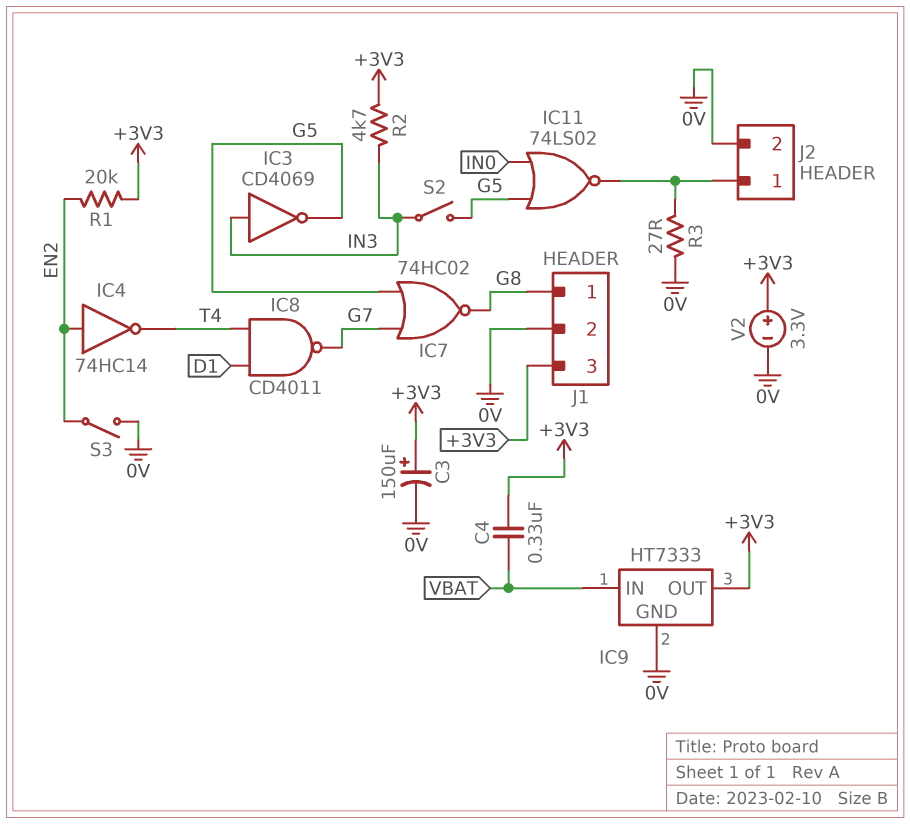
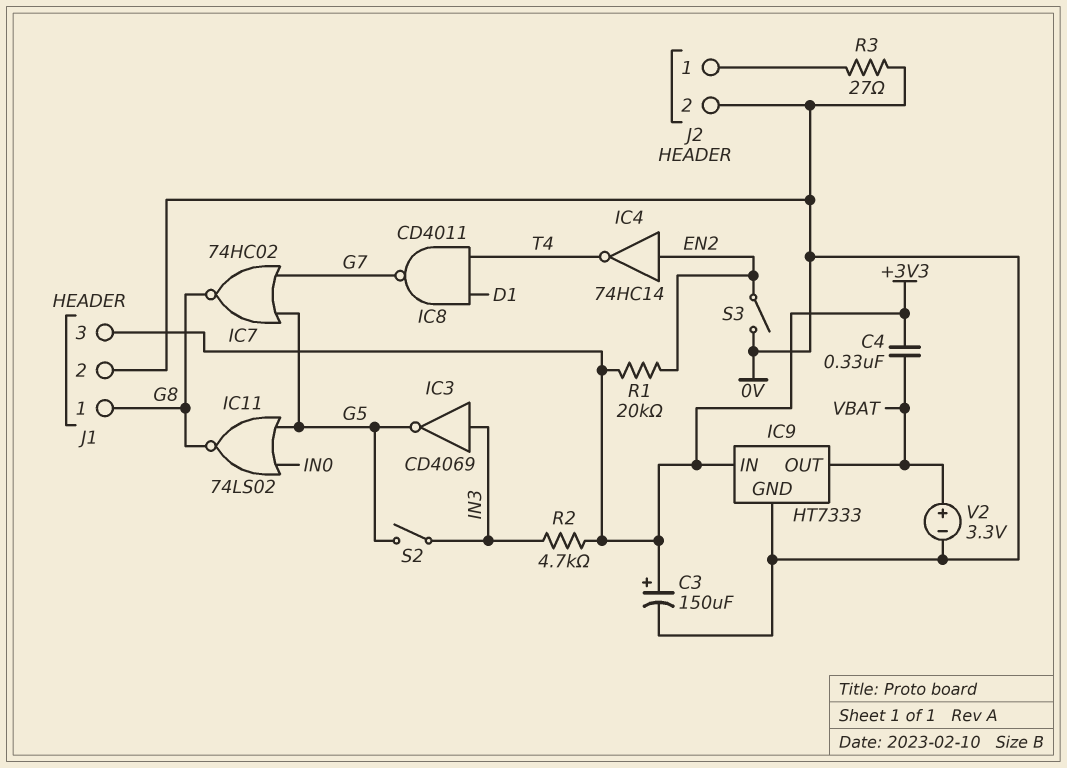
IC9 pin IN: VBAT -> +3V3
IC9 pin OUT: +3V3 -> VBAT
IC11: NOR 74LS02 (in G5, in IN0, out J2/1) -> NOR 74LS02 (in G5, in IN0, out G8)
V2: 3.3V (plus +3V3, minus 0V) -> 3.3V (plus VBAT, minus 0V)

